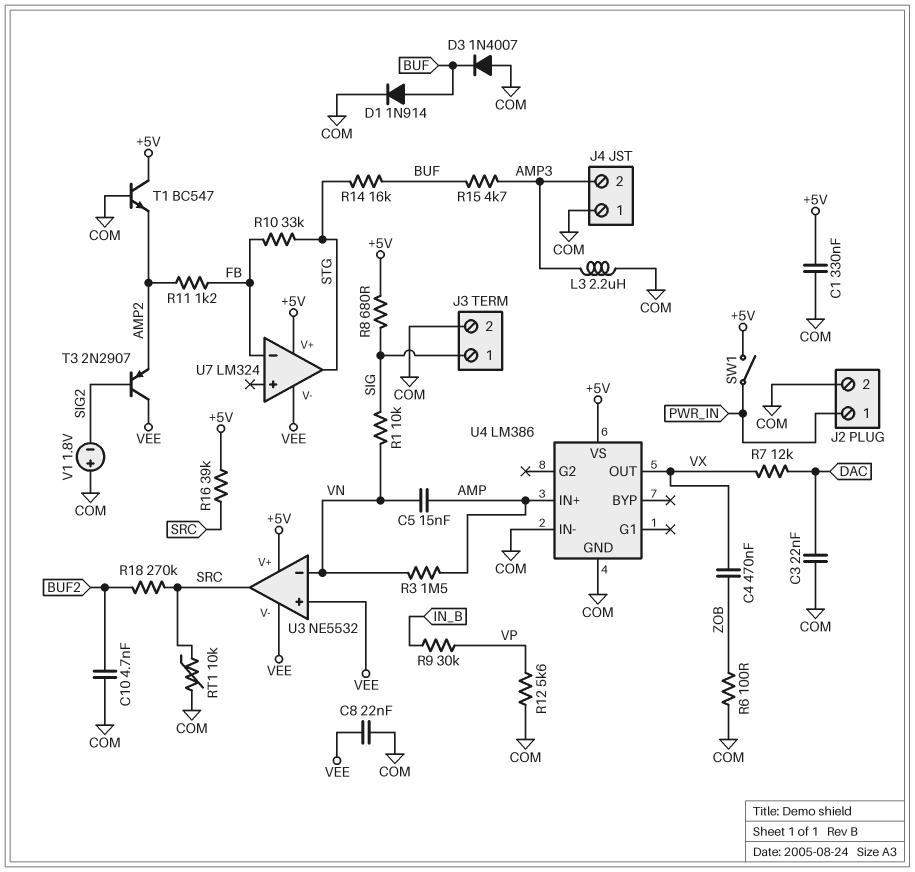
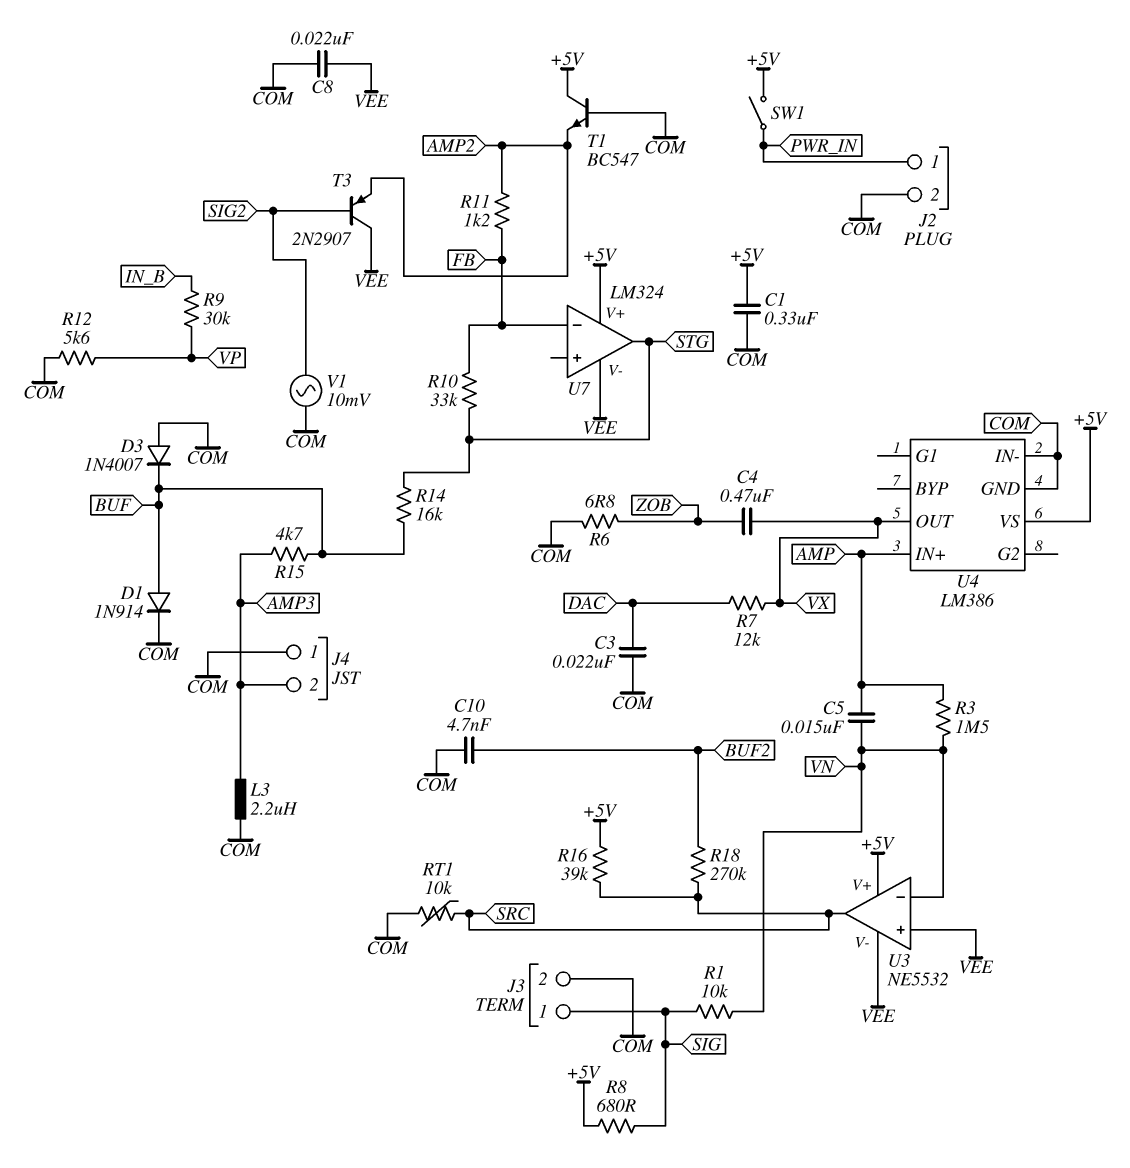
R6: 100 (COM, ZOB) -> 6.8 (COM, ZOB)
V1: 1.8V (plus COM, minus SIG2) -> AC 10mV (COM, SIG2)

